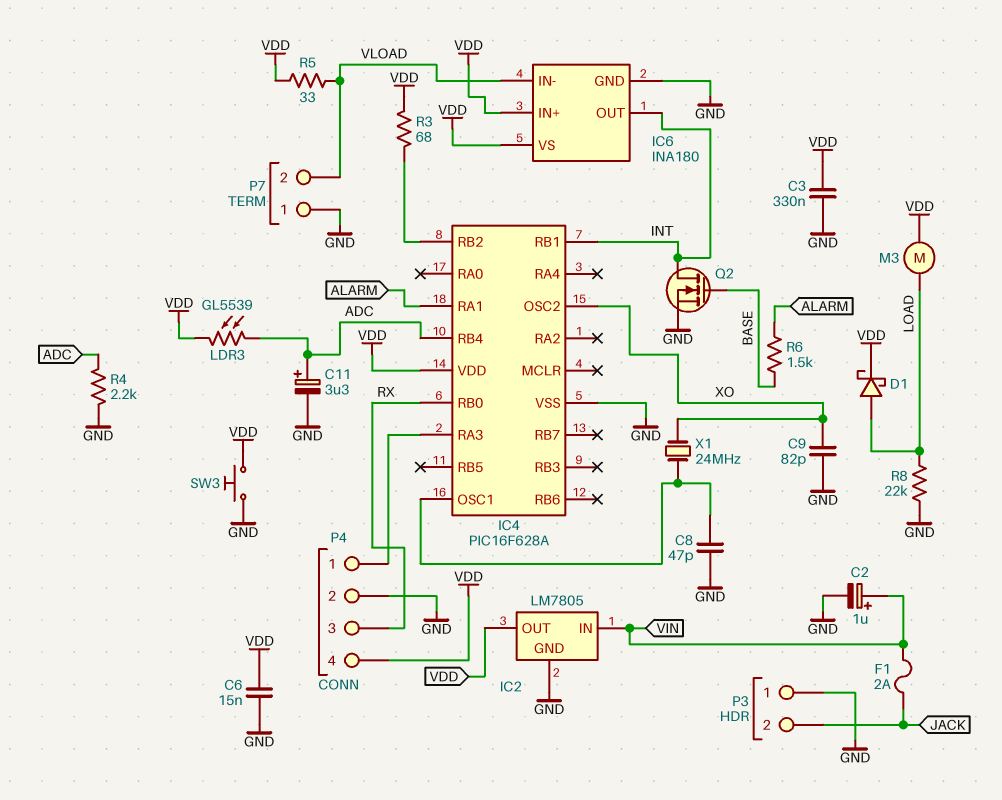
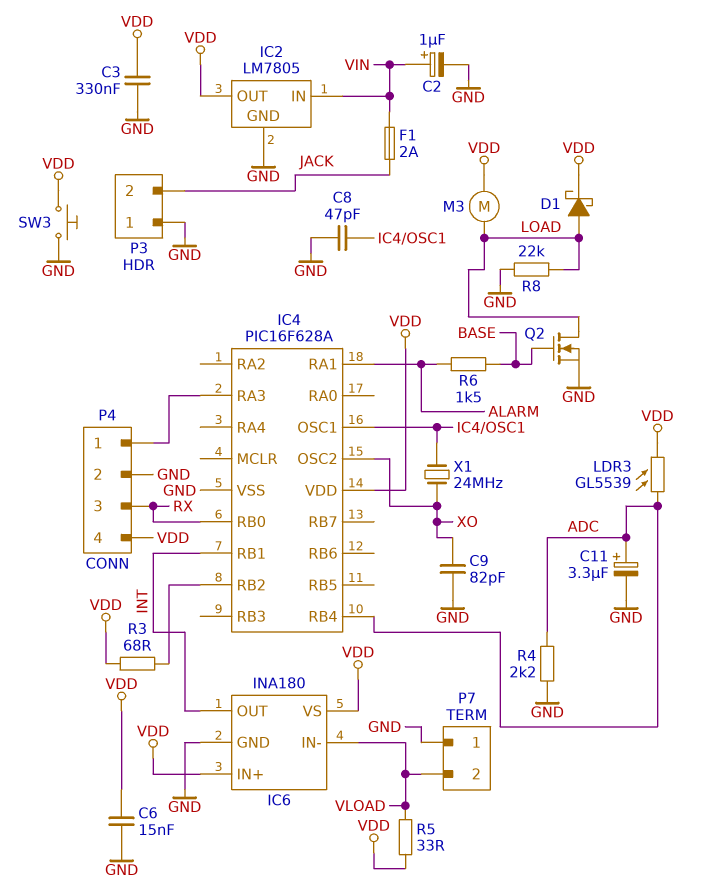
Q2: NMOS (G BASE, D INT, S GND) -> NMOS (G BASE, D LOAD, S GND)

